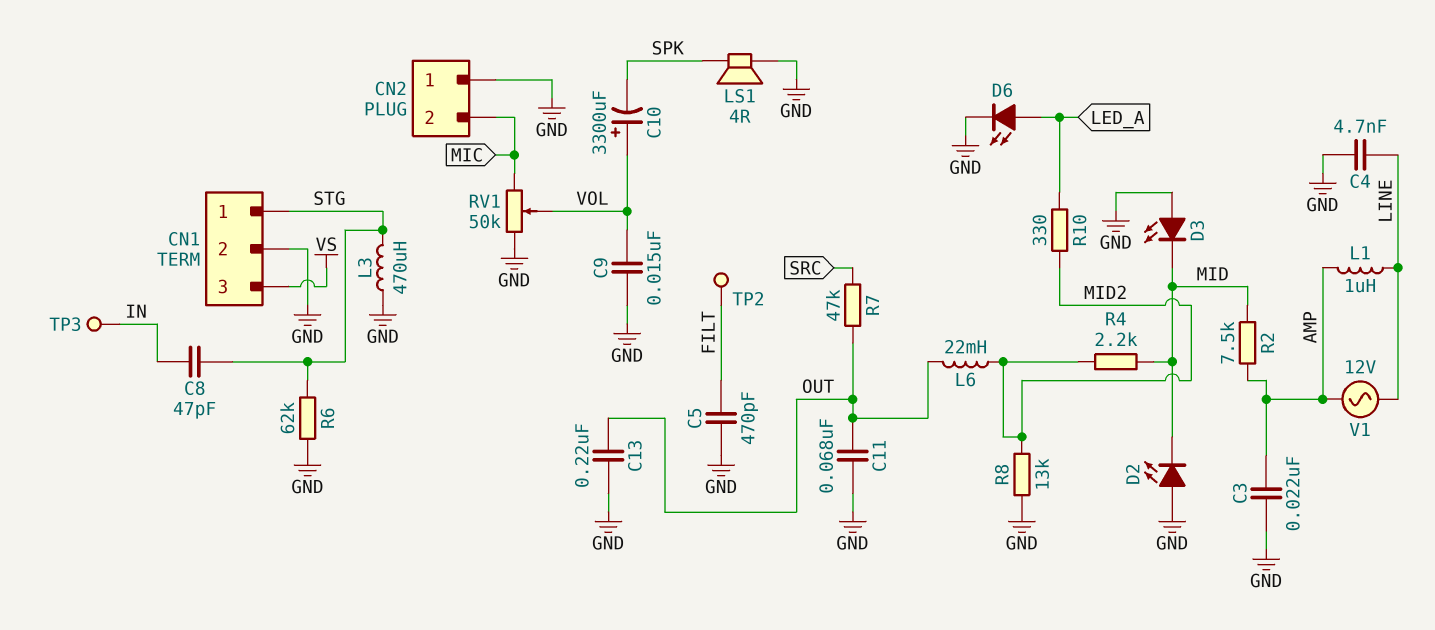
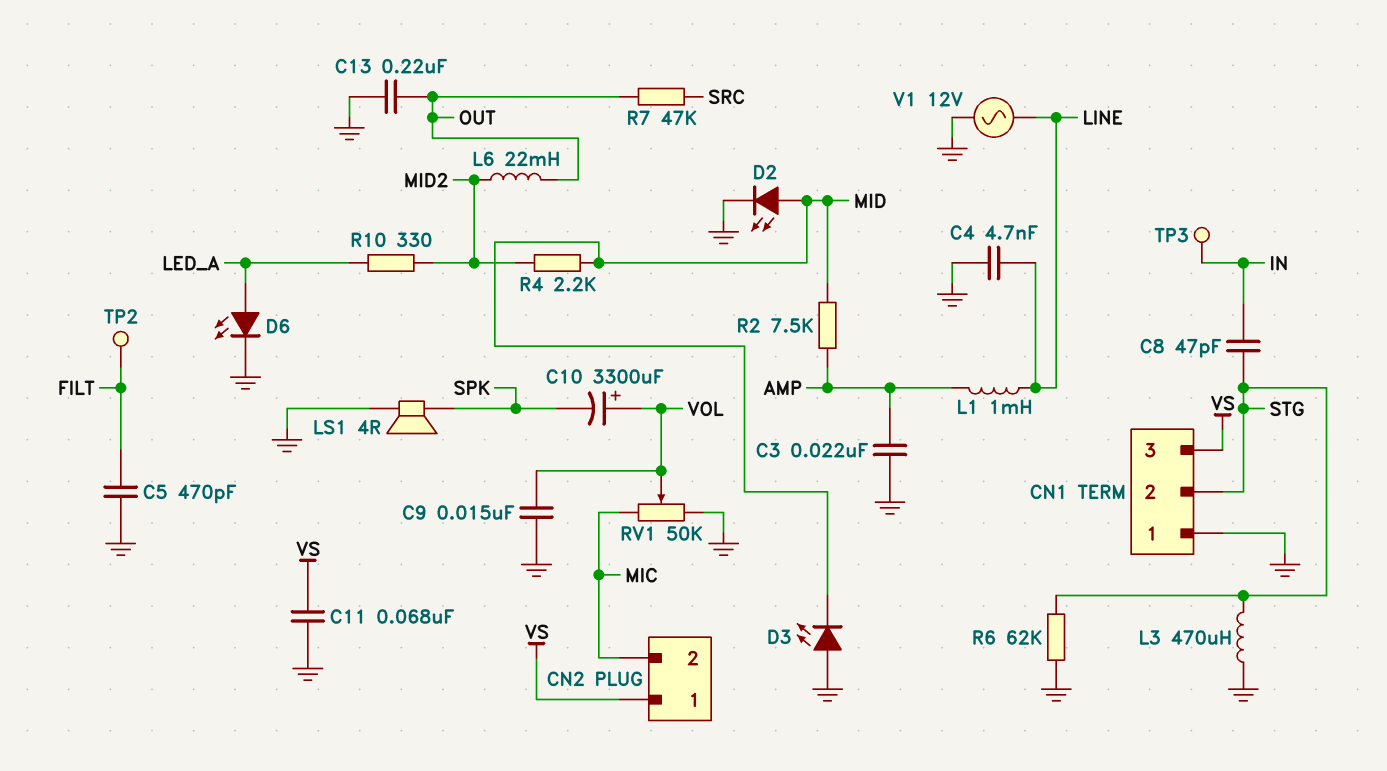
C11: 68nF (GND, OUT) -> 68nF (GND, VS)
CN1 pin 1: STG -> GND
CN1 pin 2: GND -> STG
CN2 pin 1: GND -> VS
D2: LED (A GND, K MID) -> LED (A MID, K GND)
L1: 1uH (AMP, LINE) -> 1mH (AMP, LINE)
R8: 13k (GND, MID2) -> none
V1: AC 12V (AMP, LINE) -> AC 12V (GND, LINE)

